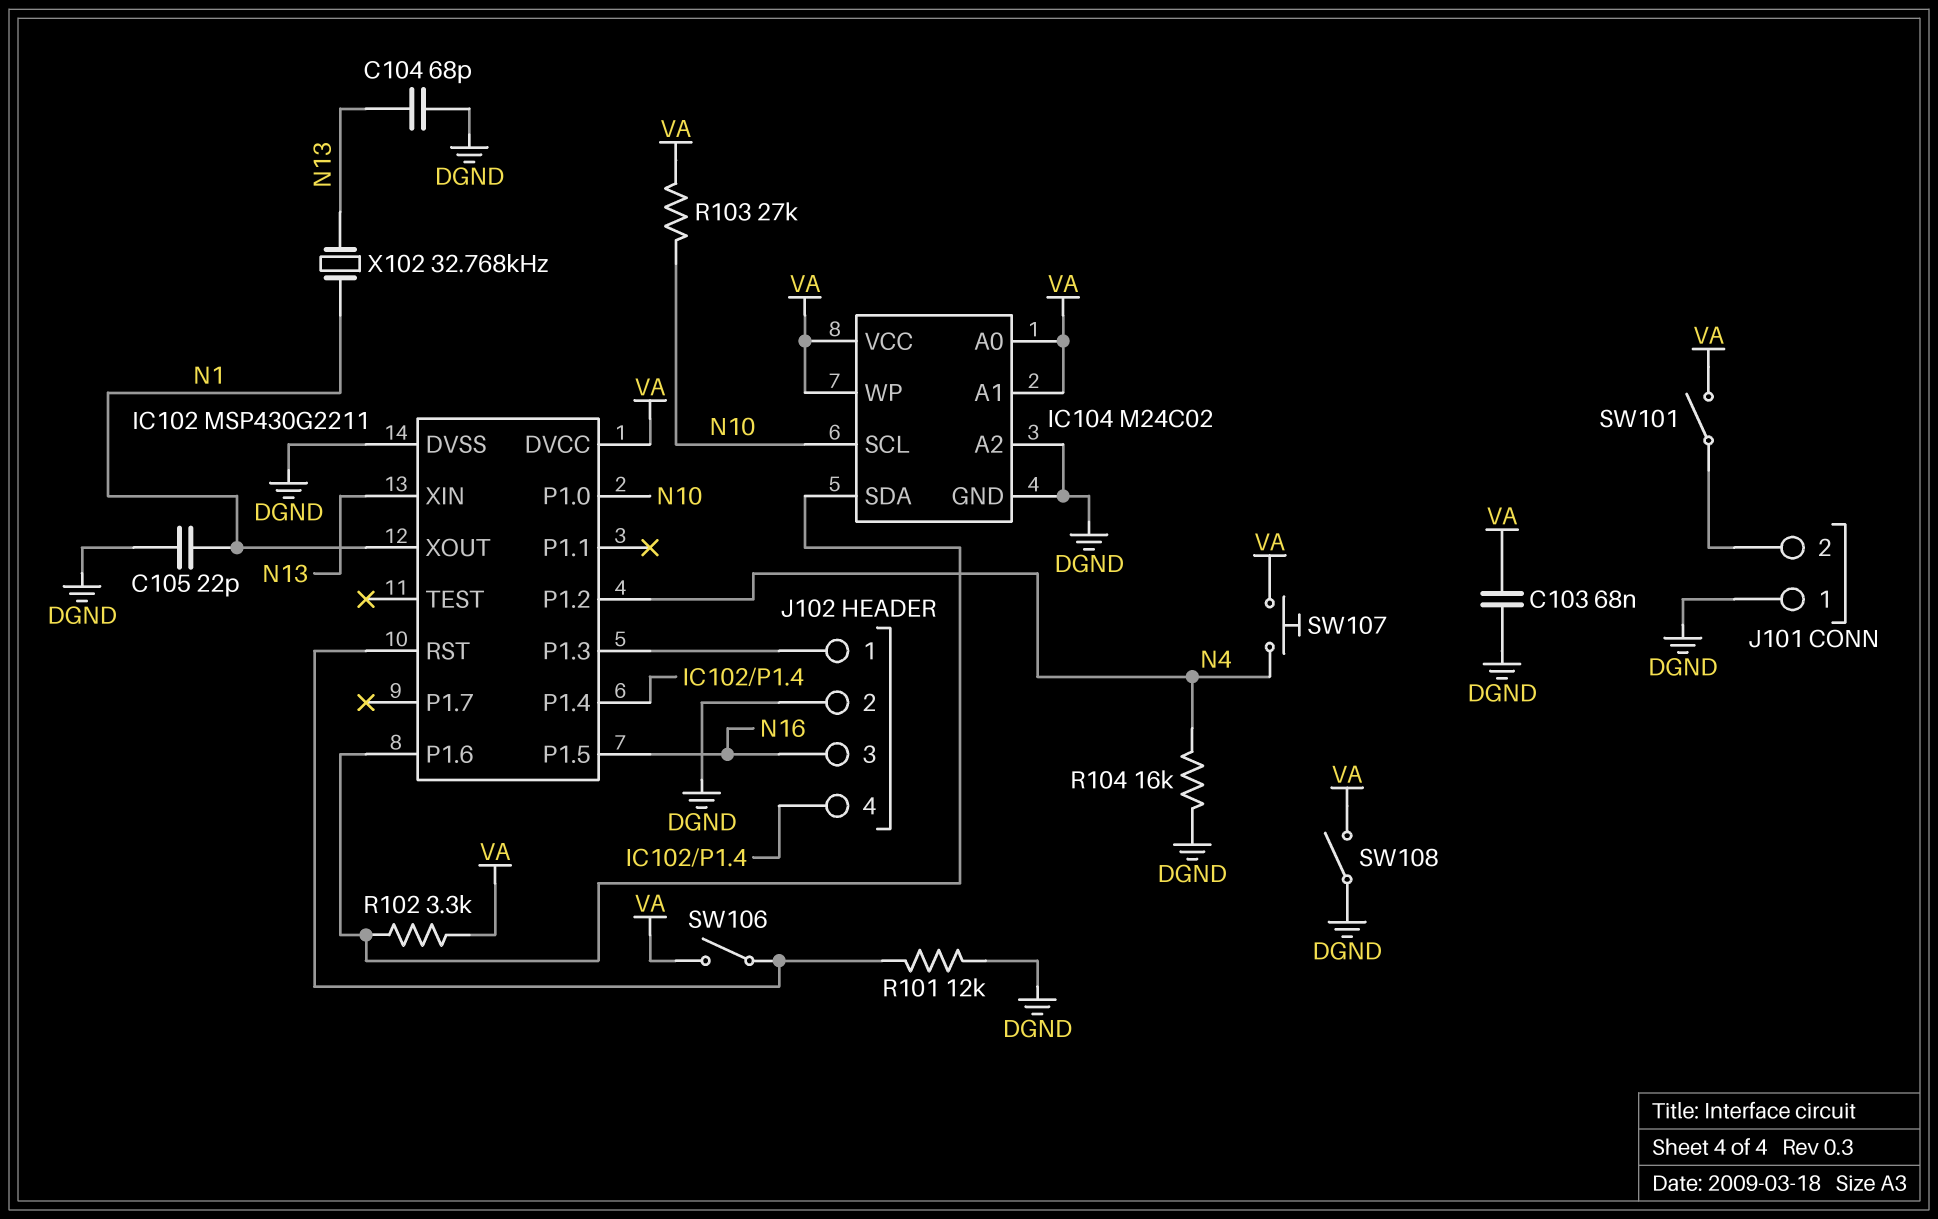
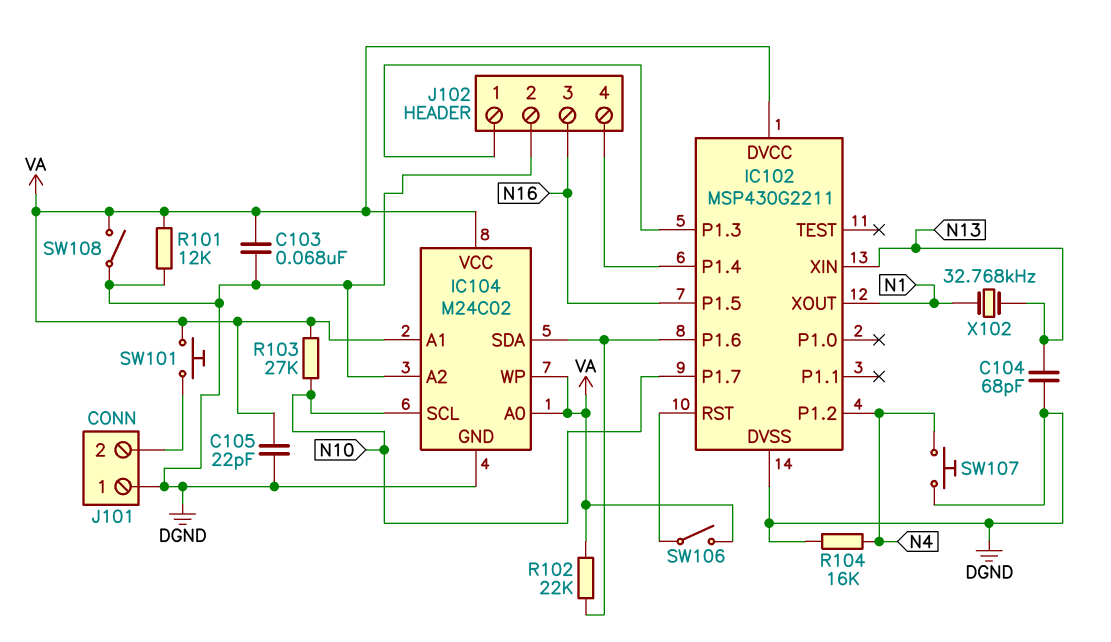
C105: 22pF (DGND, N1) -> 22pF (DGND, VA)
IC102 pin P1.0: N10 -> none
IC102 pin P1.7: none -> N10
R101: 12k (DGND, IC102/RST) -> 12k (DGND, VA)
R102: 3.3k (IC102/P1.6, VA) -> 22k (IC102/P1.6, VA)
SW101: switch (J101/2, VA) -> button (J101/2, VA)
SW107: button (N4, VA) -> button (DGND, N4)

